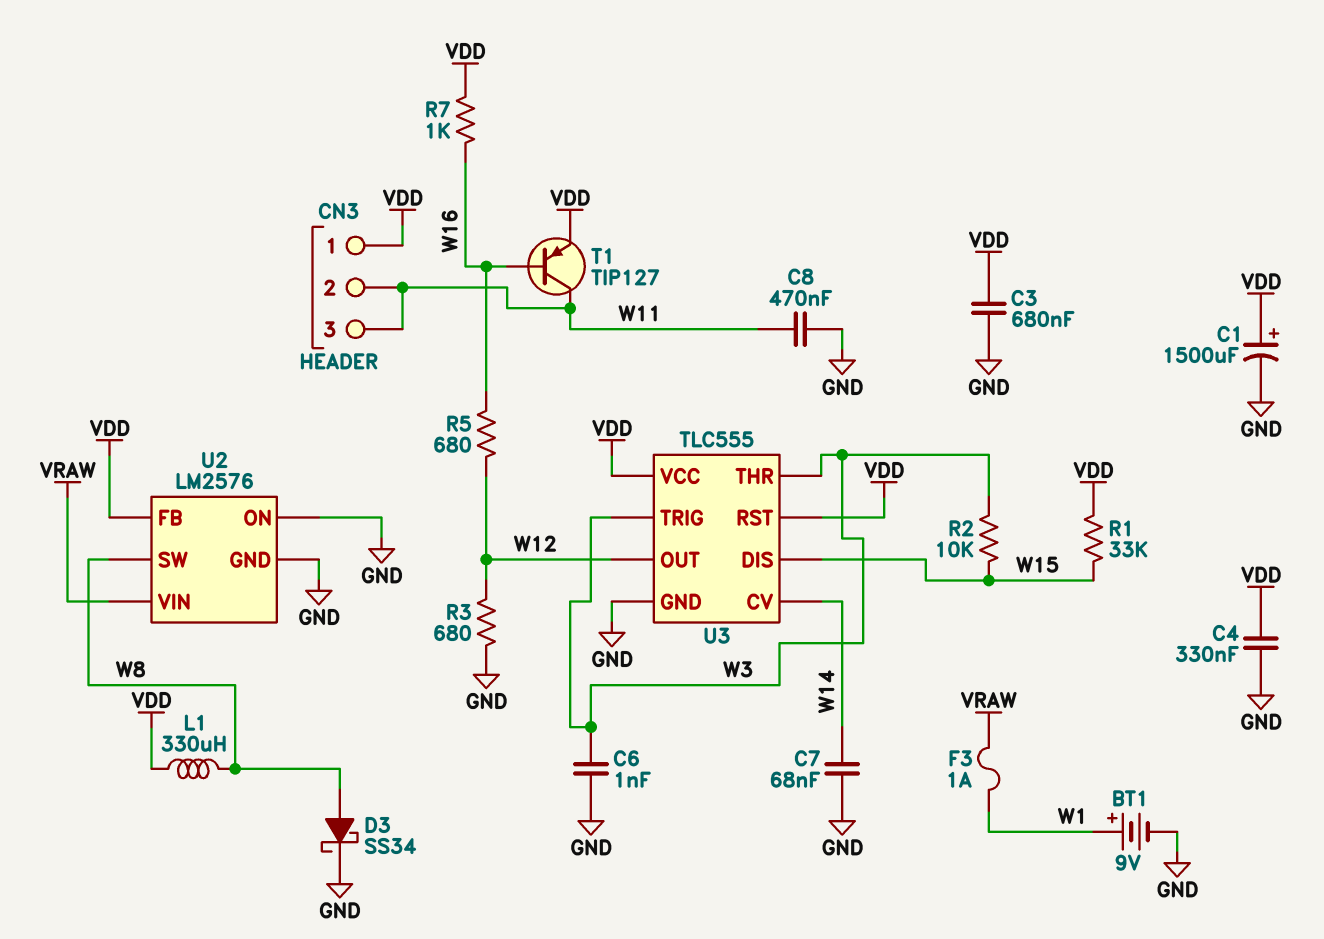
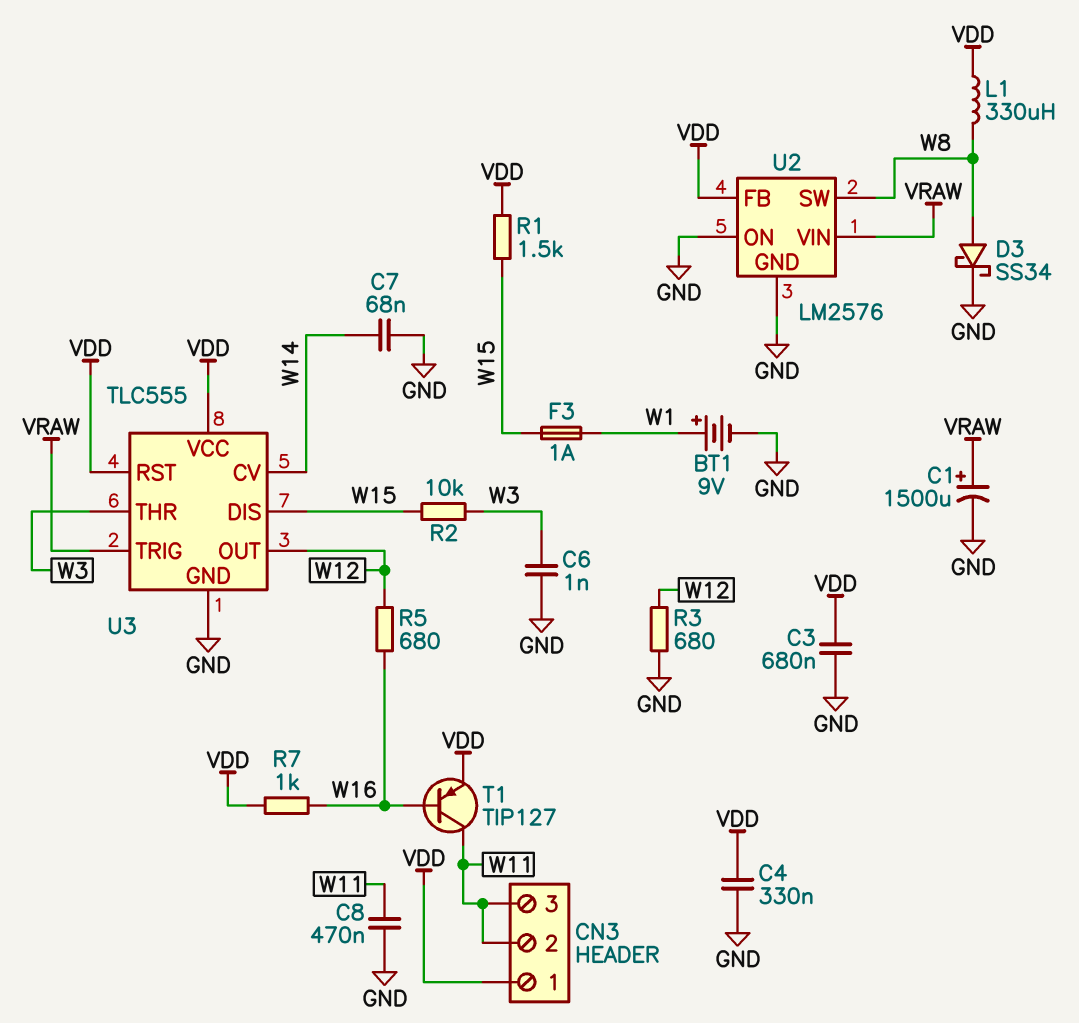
C1: 1500uF (plus VDD, minus GND) -> 1500uF (plus VRAW, minus GND)
F3: 1A (VRAW, W1) -> 1A (W1, W15)
R1: 33k (VDD, W15) -> 1.5k (VDD, W15)
U3 pin TRIG: W3 -> VRAW

